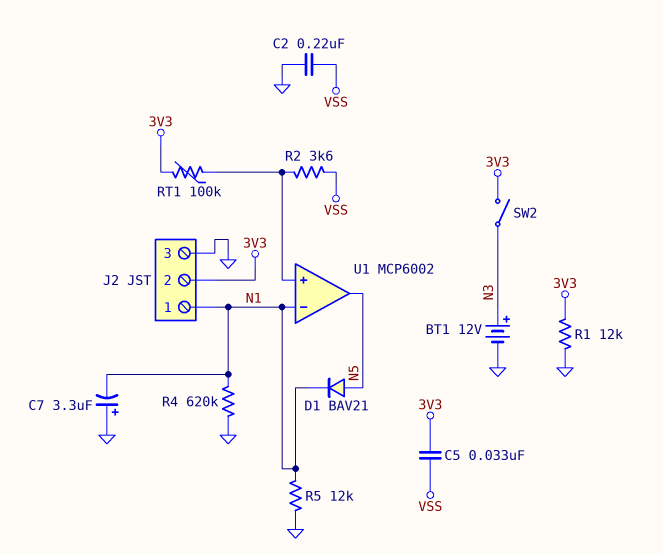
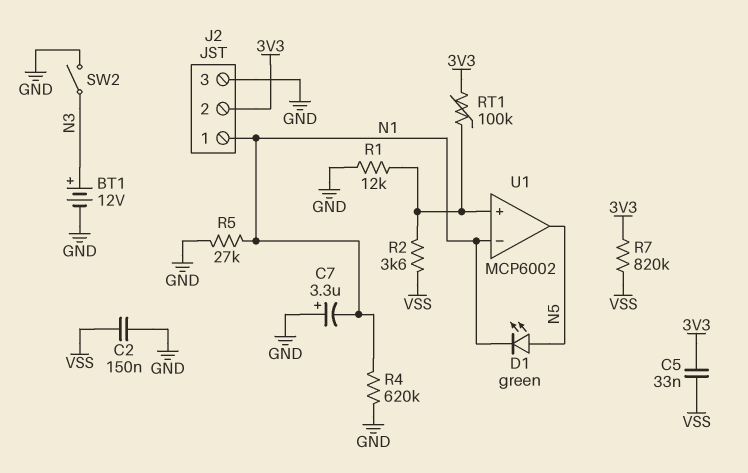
C2: 220nF (GND, VSS) -> 150nF (GND, VSS)
D1: diode BAV21 (A N5, K N1) -> LED green (A N5, K N1)
R1: 12k (3V3, GND) -> 12k (GND, U1/in+)
R5: 12k (GND, N1) -> 27k (GND, N1)
R7: none -> 820k (3V3, VSS)
SW2: switch (3V3, N3) -> switch (GND, N3)

